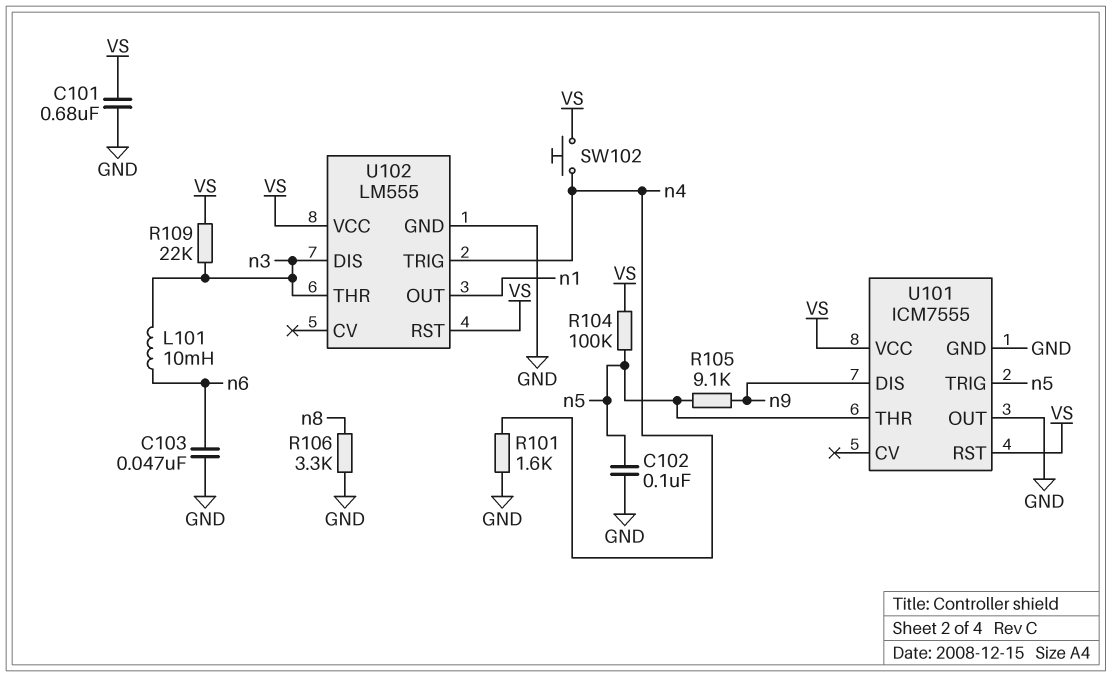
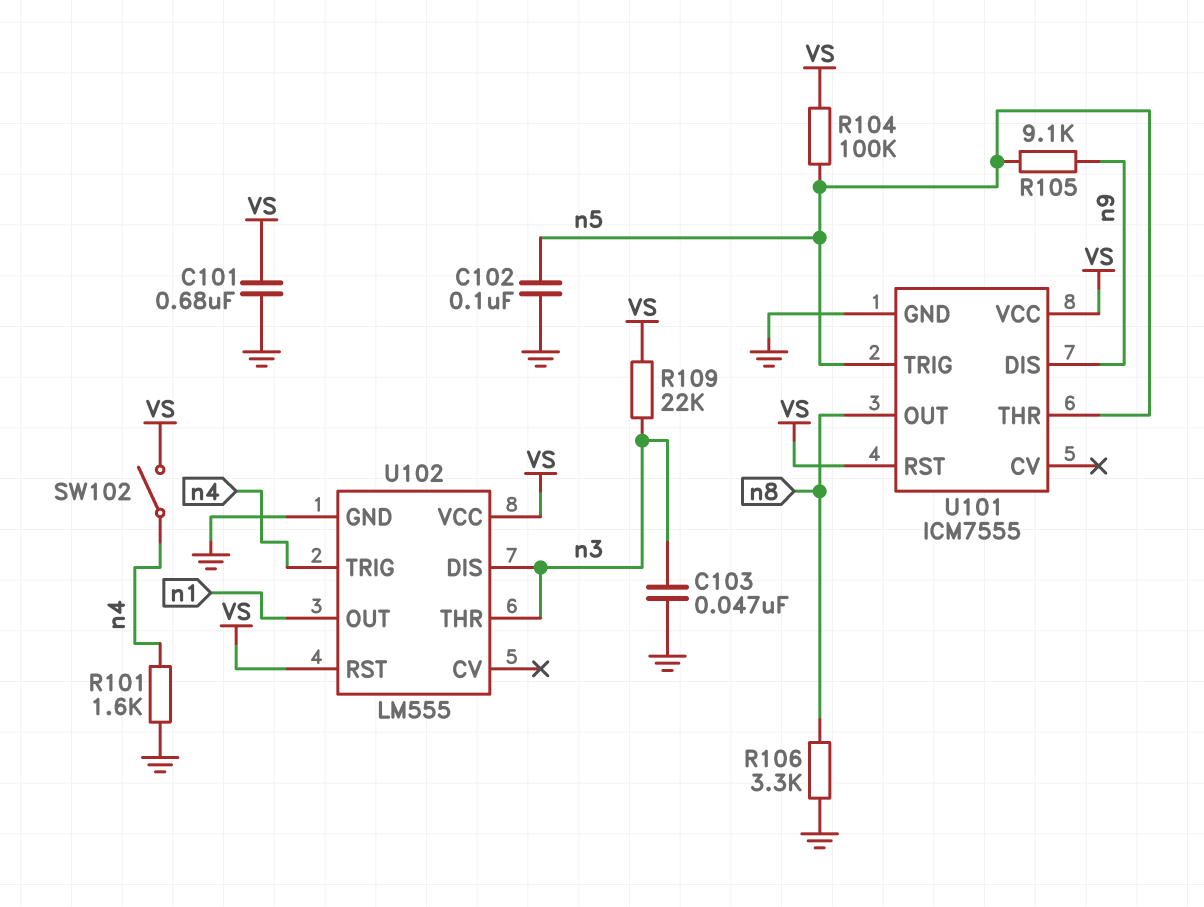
C103: 47nF (GND, n6) -> 47nF (GND, n3)
L101: 10mH (n3, n6) -> none
SW102: button (VS, n4) -> switch (VS, n4)
U101 pin OUT: GND -> n8

